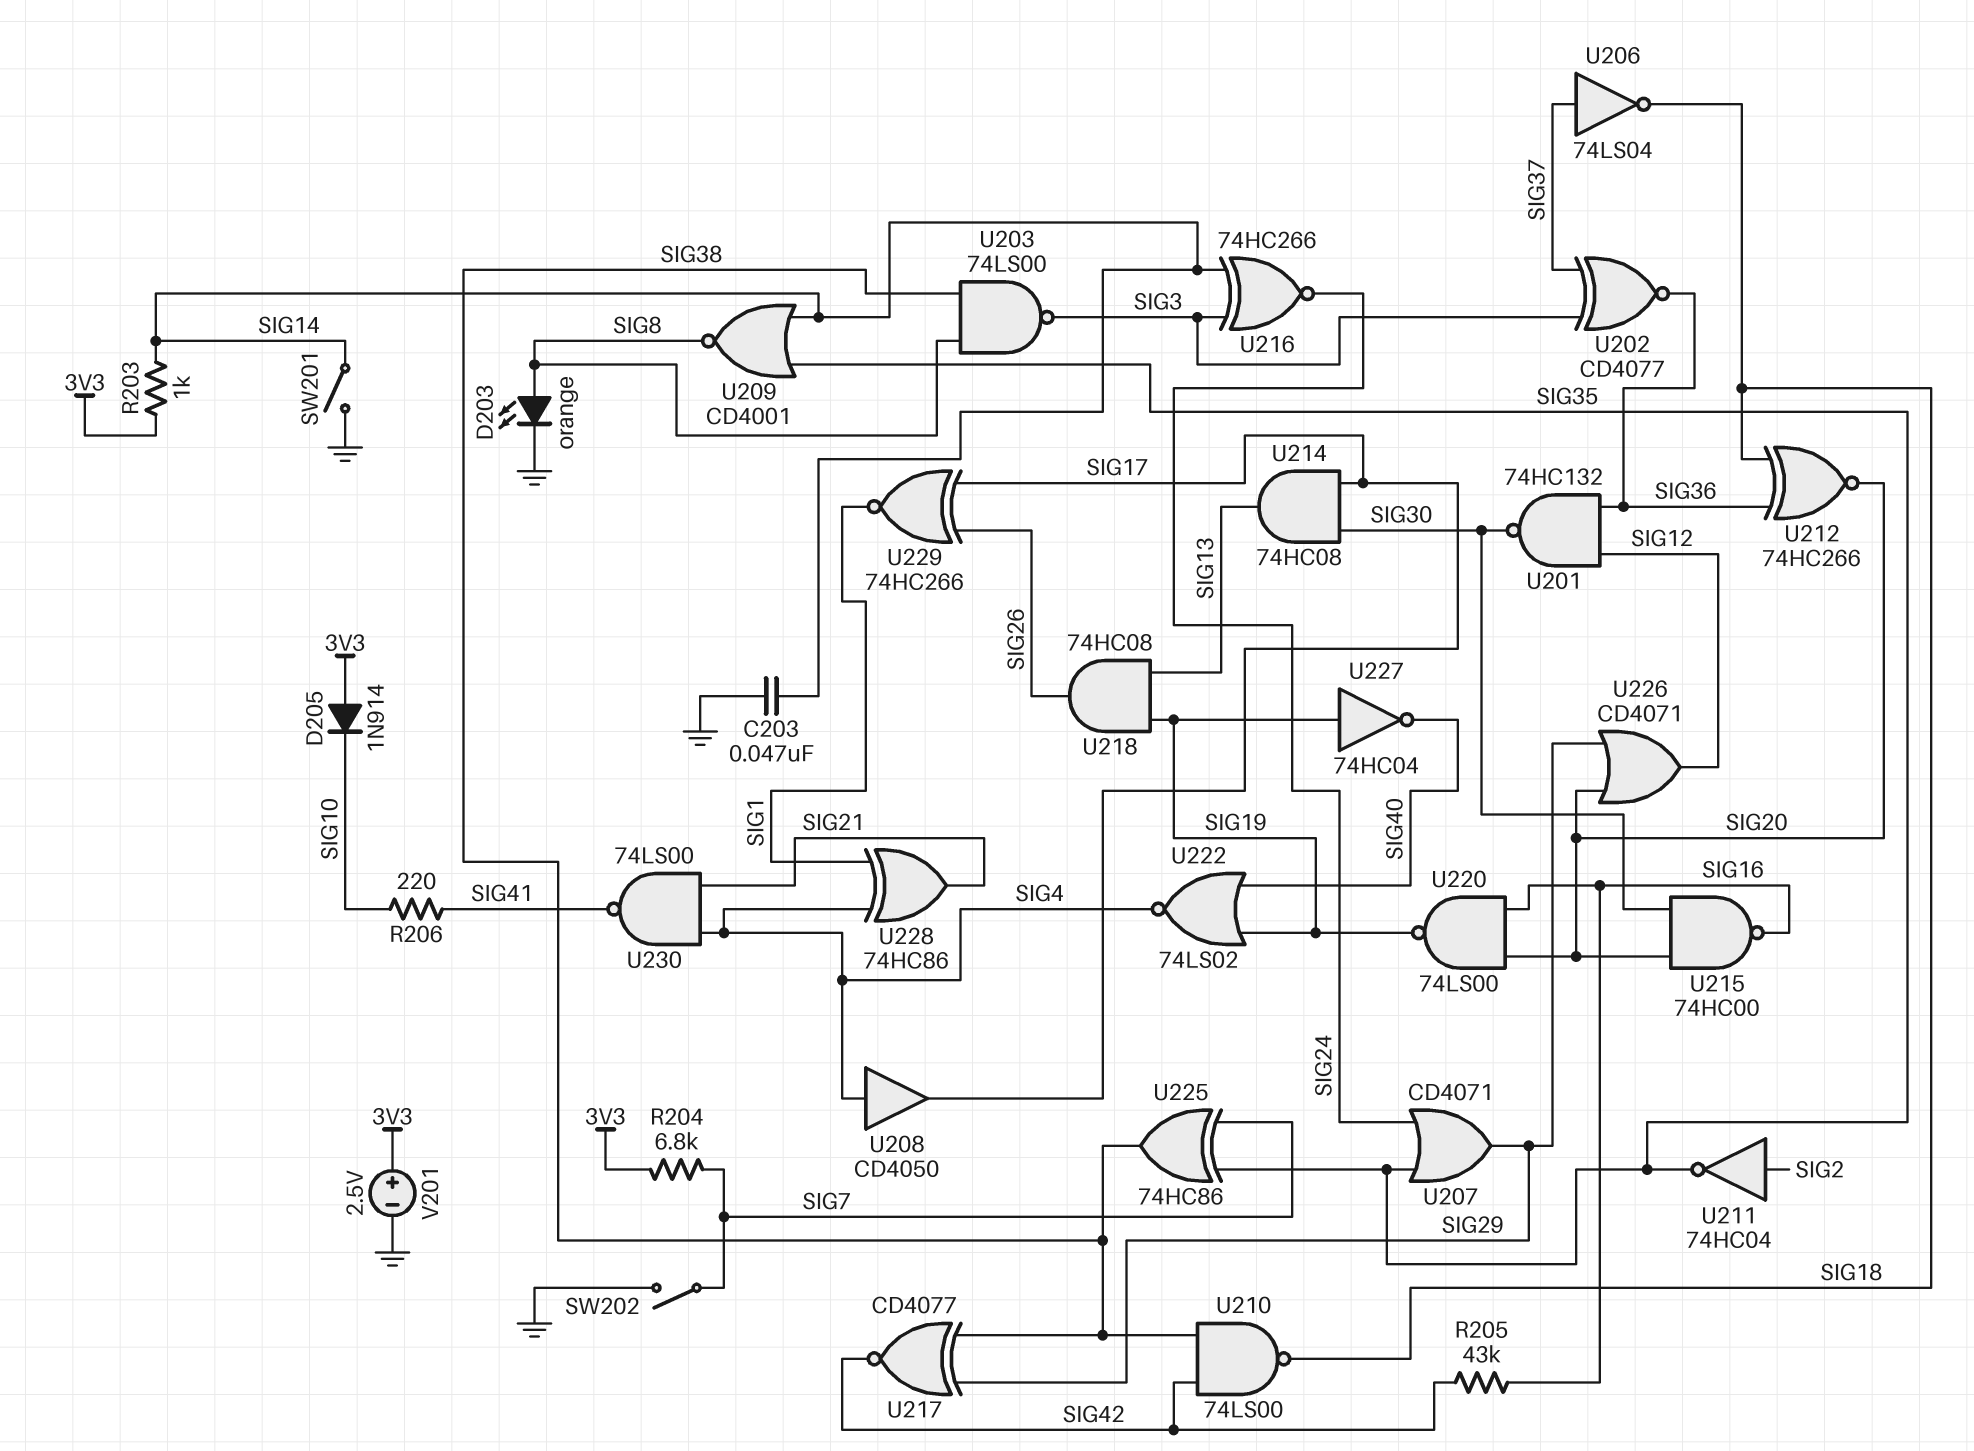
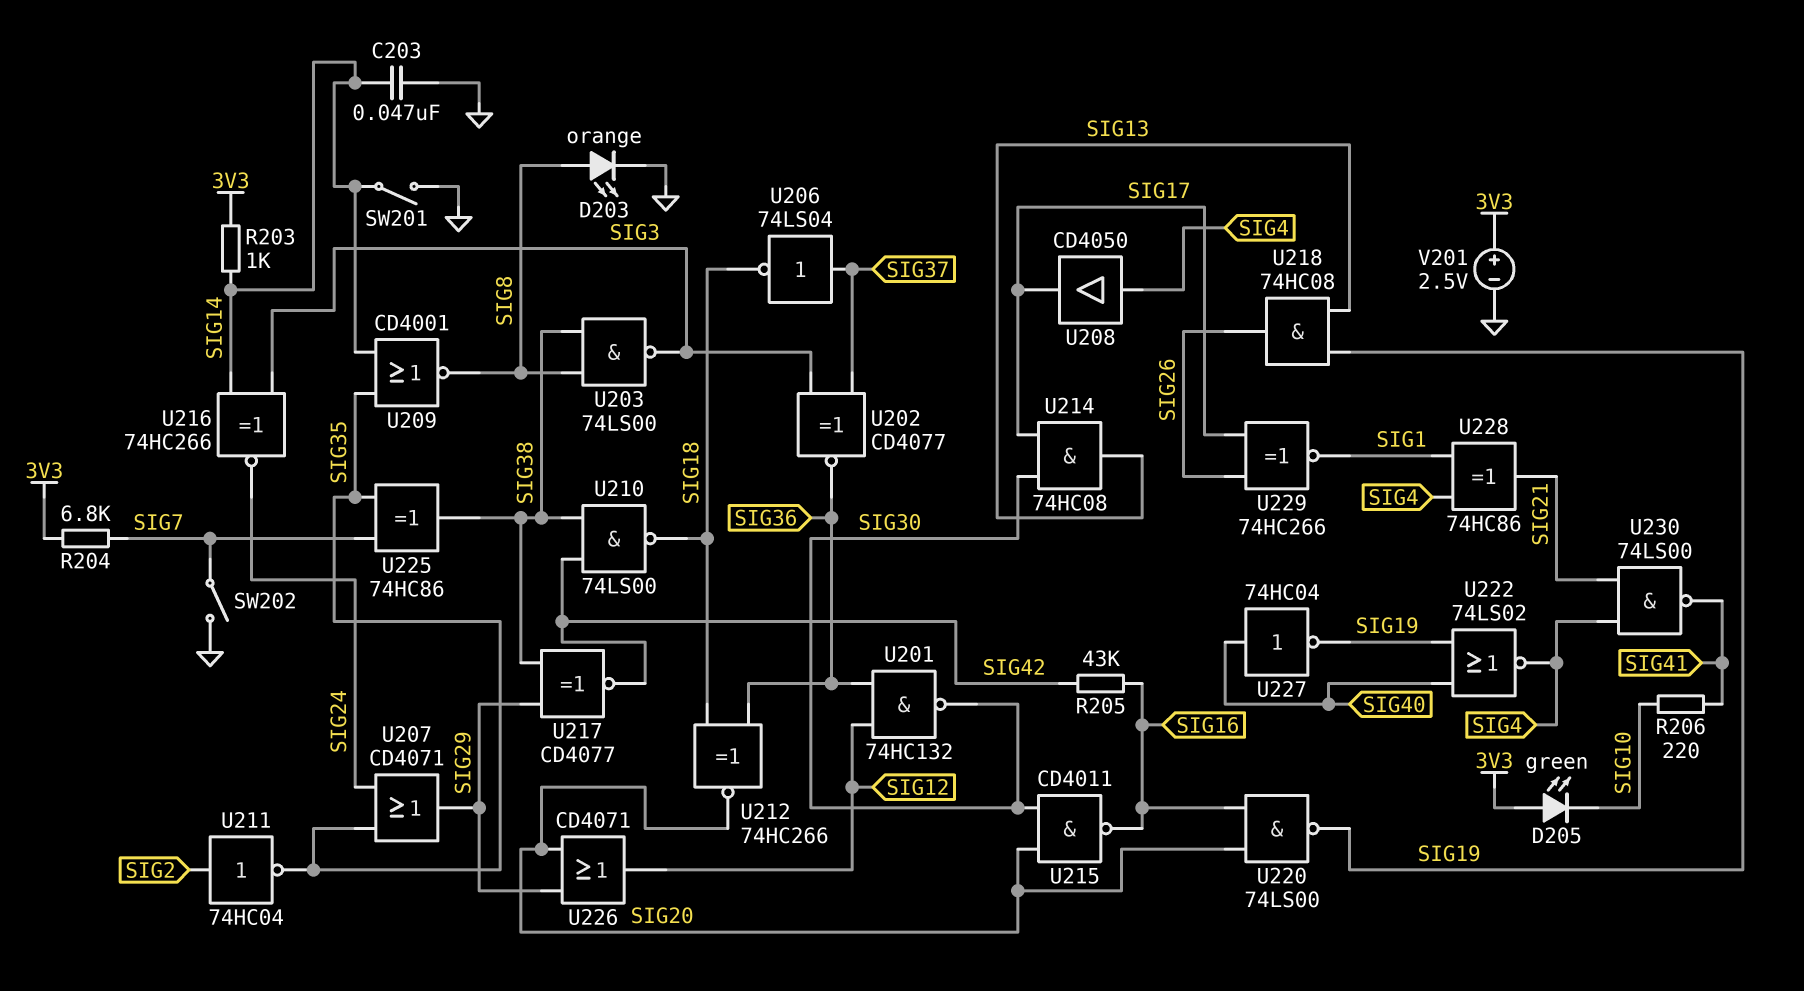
D205: diode 1N914 (A 3V3, K SIG10) -> LED green (A 3V3, K SIG10)
U215: NAND 74HC00 (in SIG20, in SIG30, out SIG16) -> NAND CD4011 (in SIG20, in SIG30, out SIG16)
U227: NOT 74HC04 (in SIG19, out SIG40) -> NOT 74HC04 (in SIG40, out SIG19)

